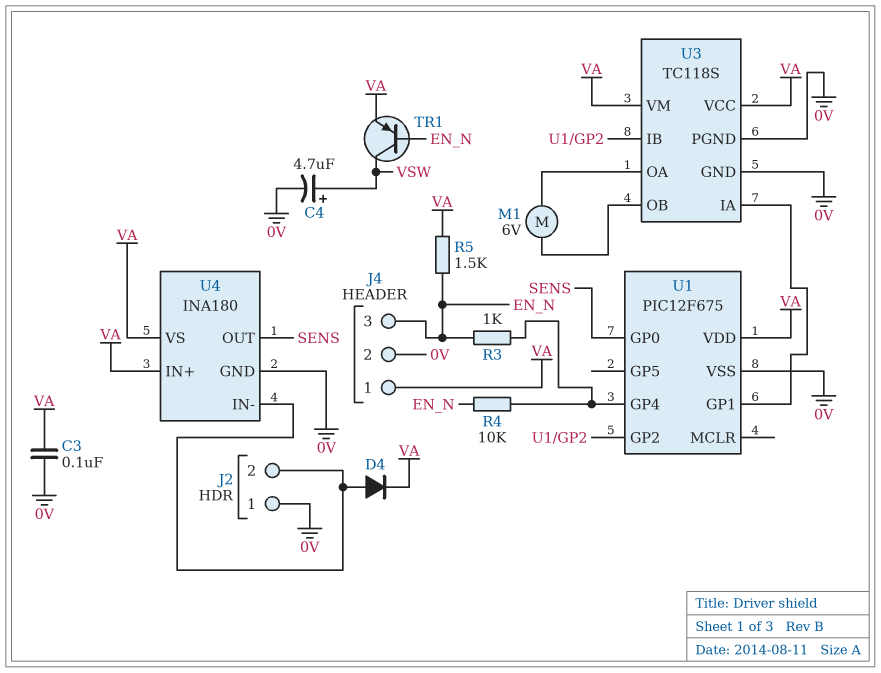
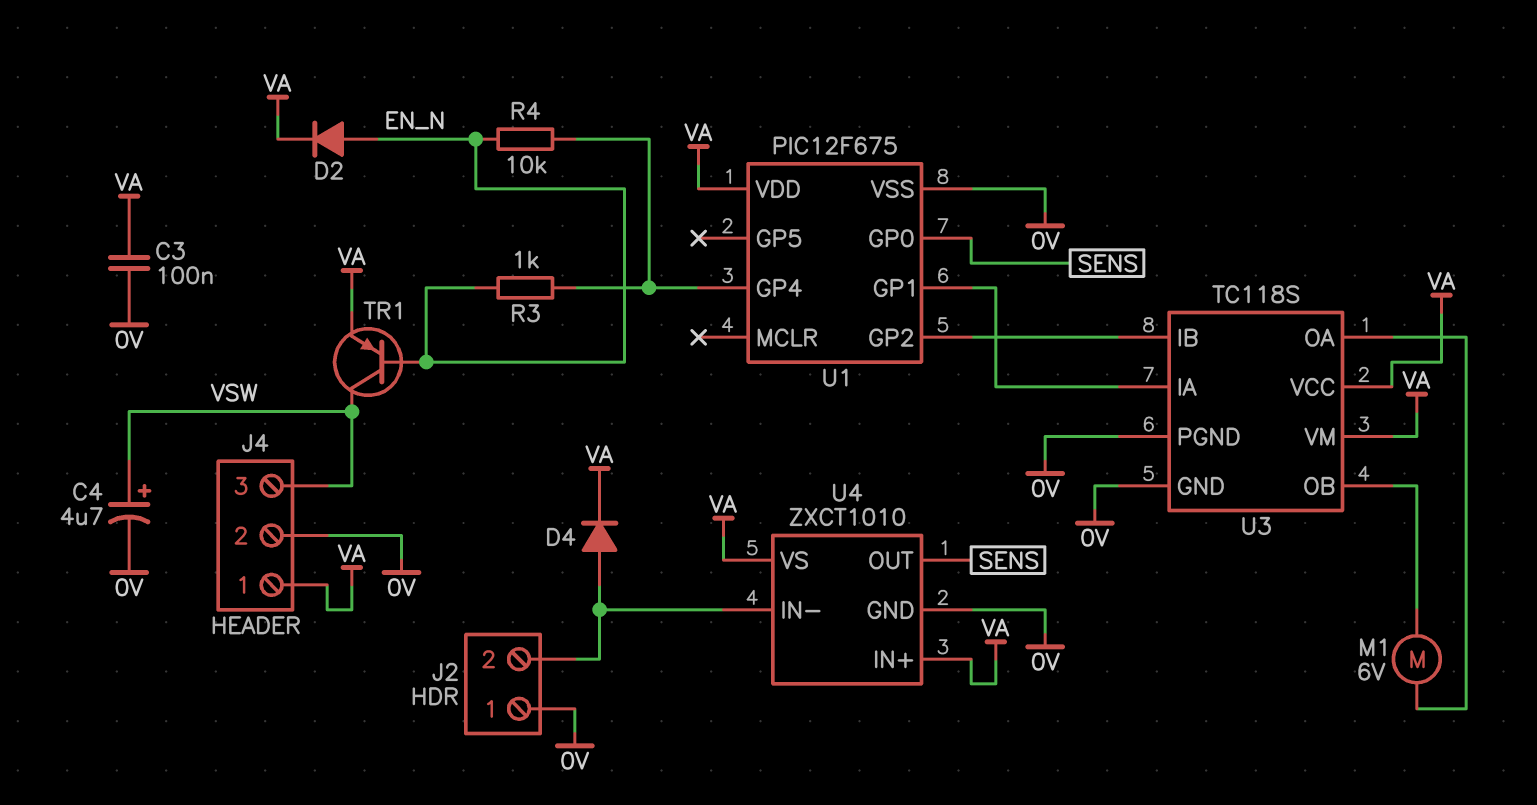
D2: none -> diode (A EN_N, K VA)
J4 pin 3: EN_N -> VSW
R5: 1.5k (EN_N, VA) -> none
U4: INA180 -> ZXCT1010

